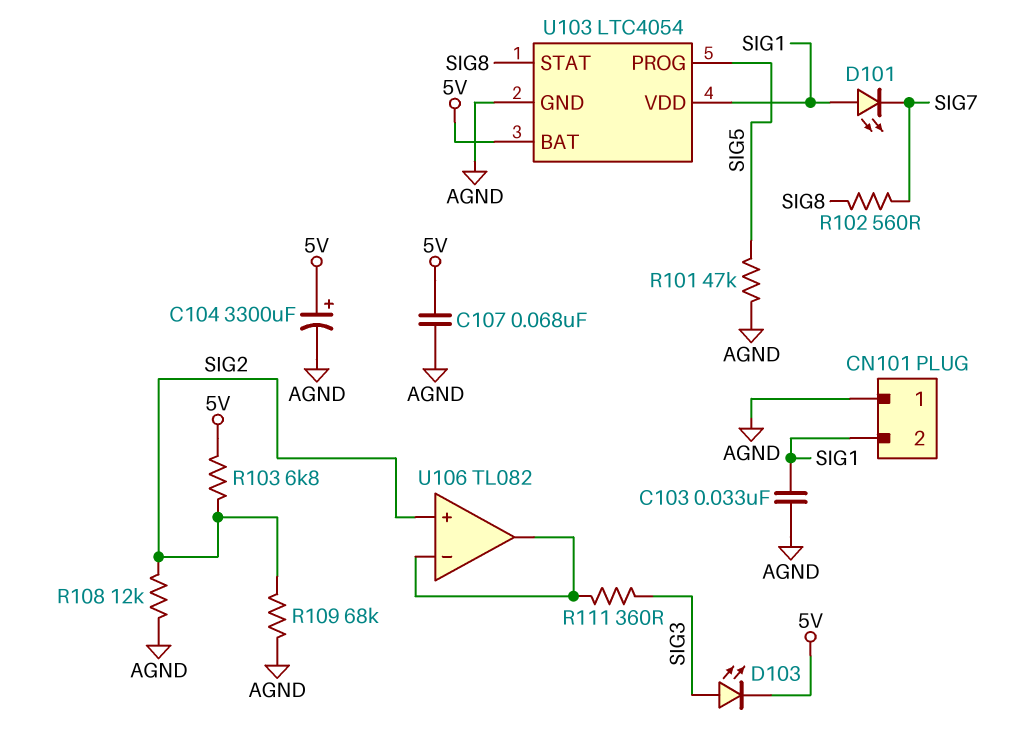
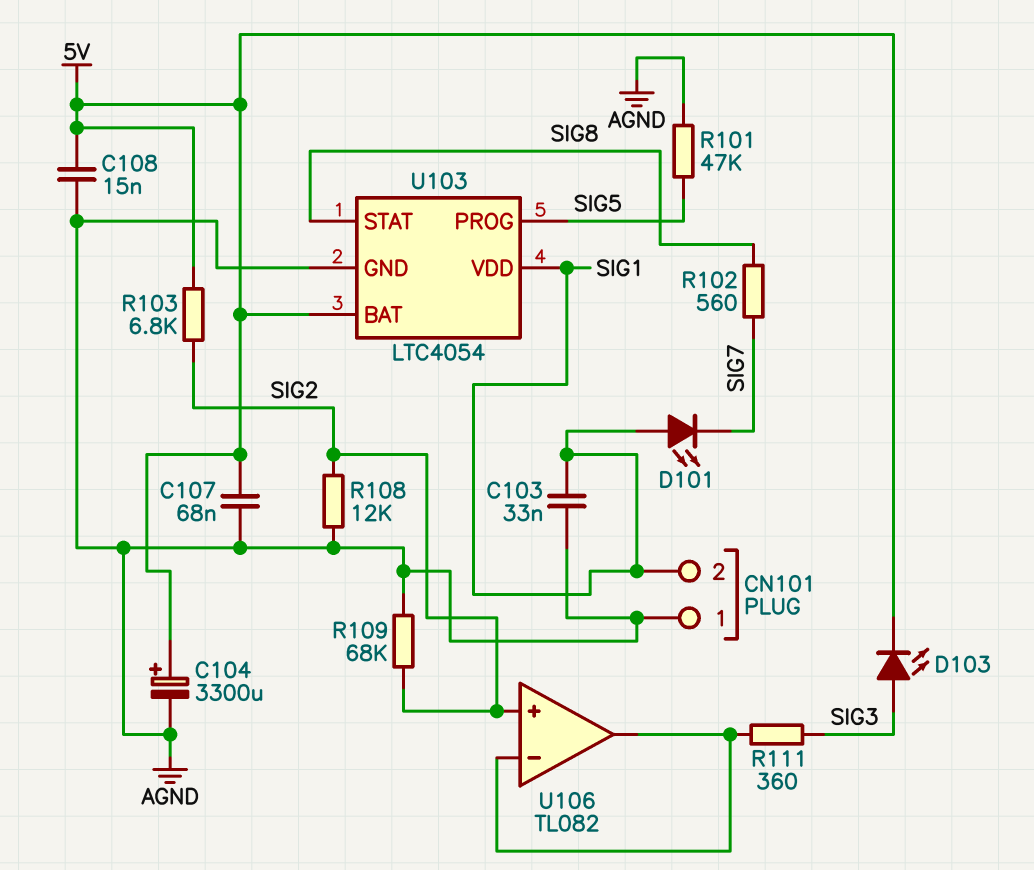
C108: none -> 15nF (5V, AGND)

